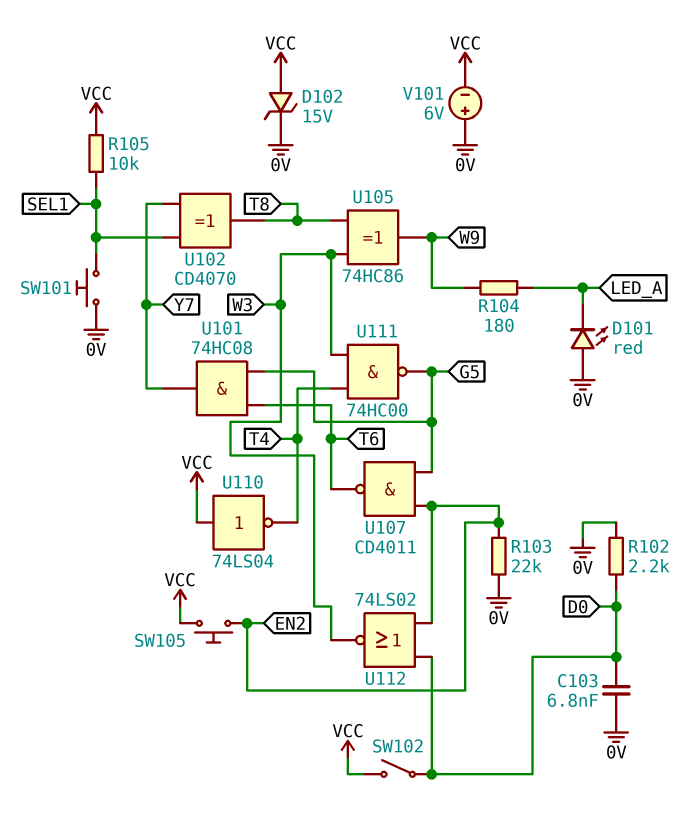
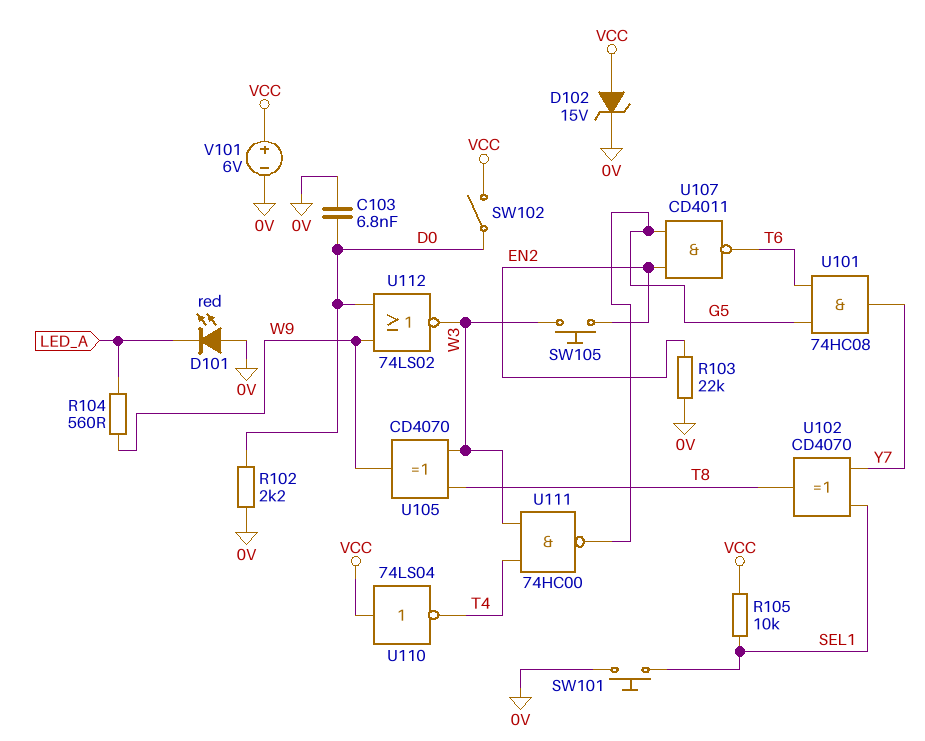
R104: 180 (LED_A, W9) -> 560 (LED_A, W9)
SW105: button (EN2, VCC) -> button (EN2, W3)
U105: XOR 74HC86 (in T8, in W3, out W9) -> XOR CD4070 (in T8, in W3, out W9)
U112: NOR 74LS02 (in D0, in EN2, out W3) -> NOR 74LS02 (in D0, in W9, out W3)
V101: 6V (plus 0V, minus VCC) -> 6V (plus VCC, minus 0V)

